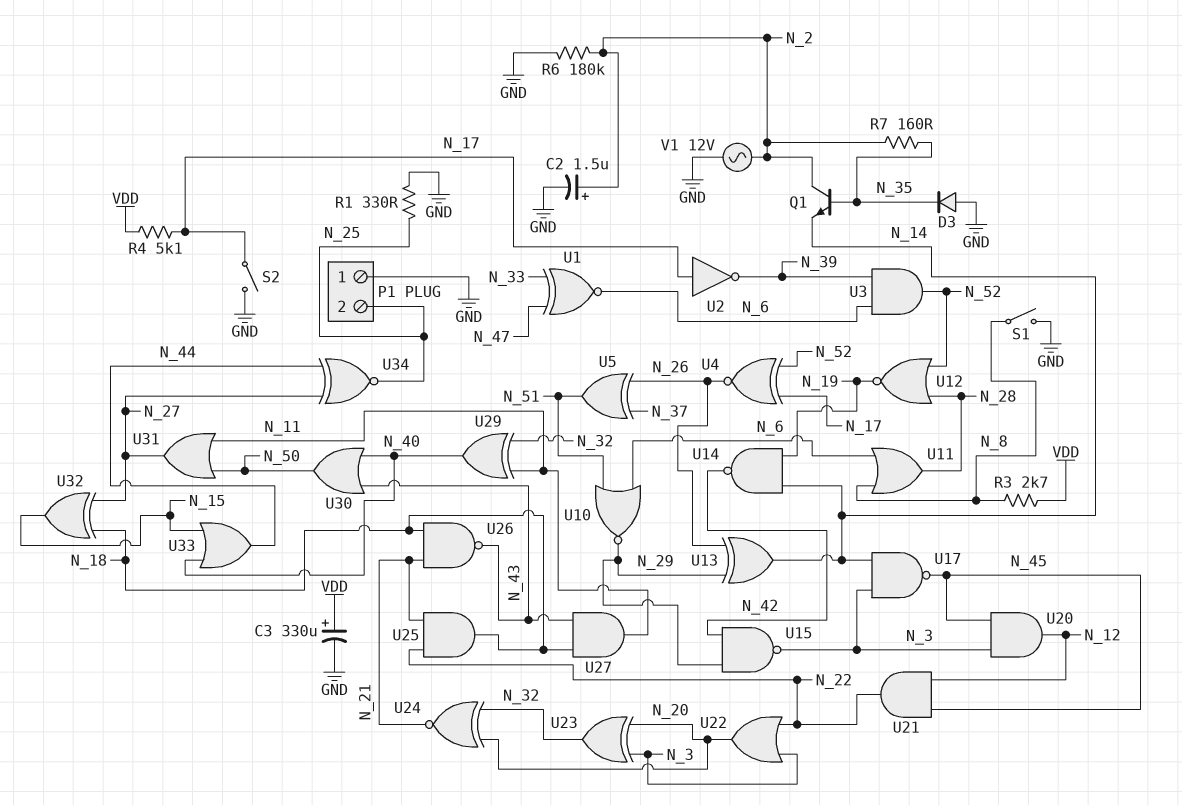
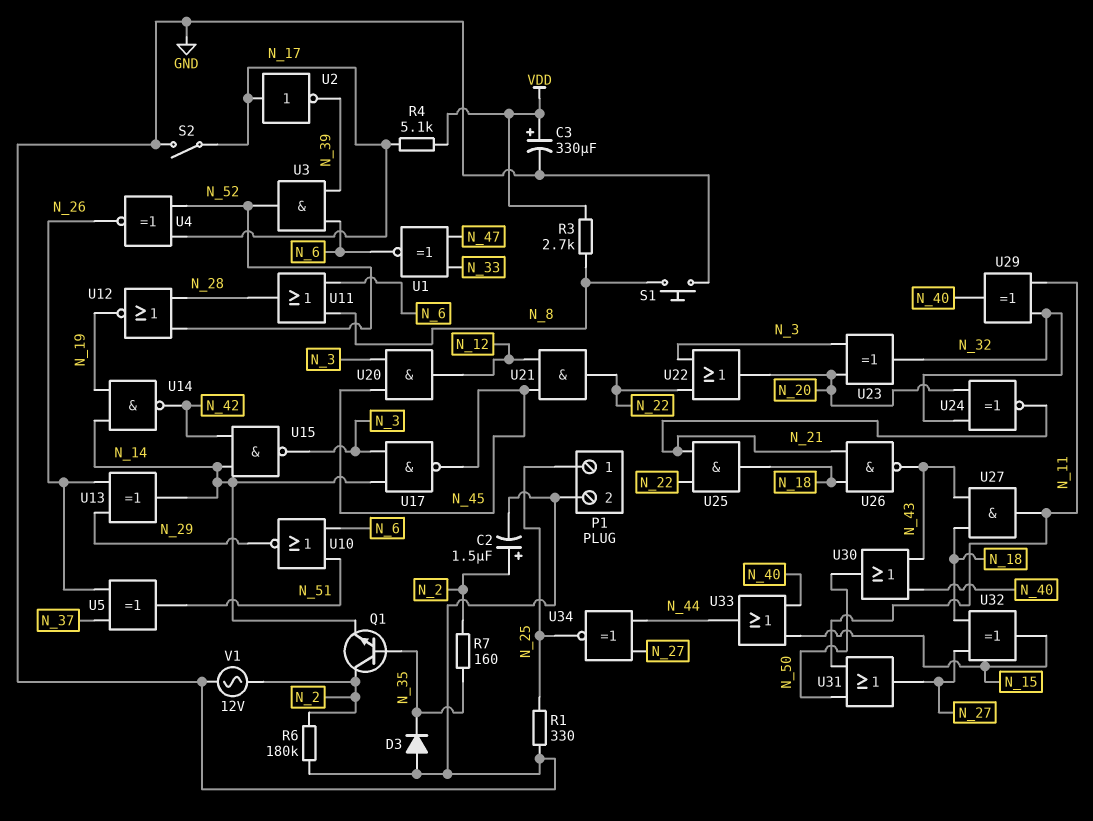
P1 pin 1: GND -> N_25
P1 pin 2: N_25 -> GND
S1: switch (GND, N_8) -> button (GND, N_8)
U15: NAND (in N_29, in N_42, out N_3) -> NAND (in N_14, in N_42, out N_3)

